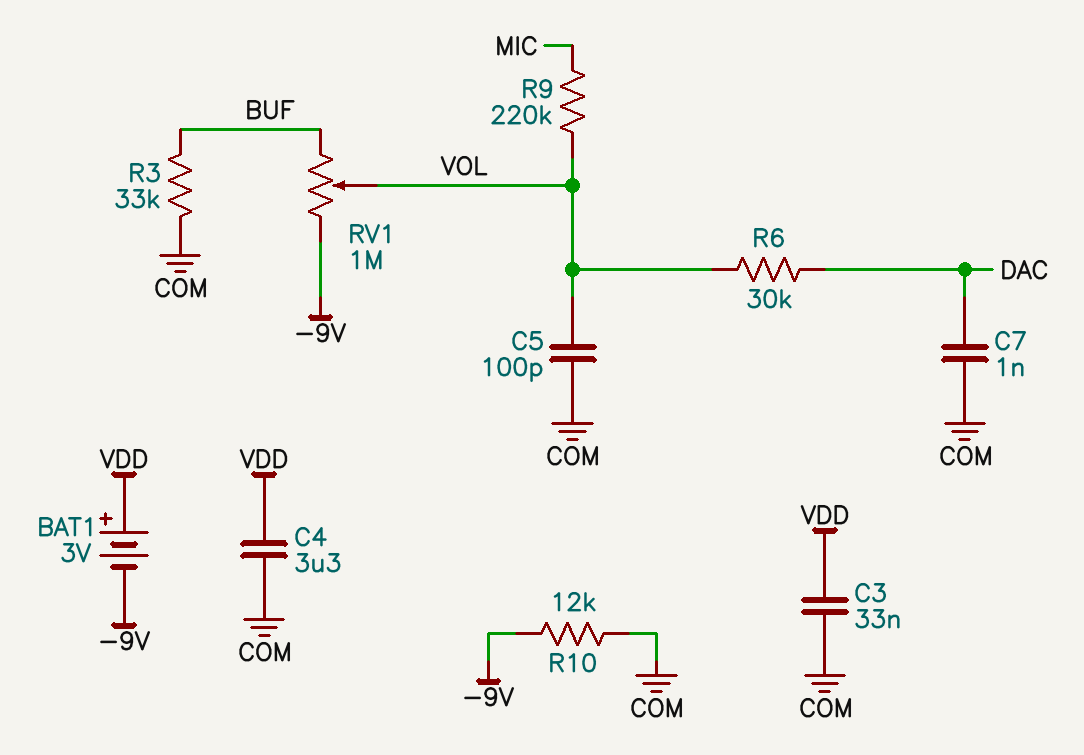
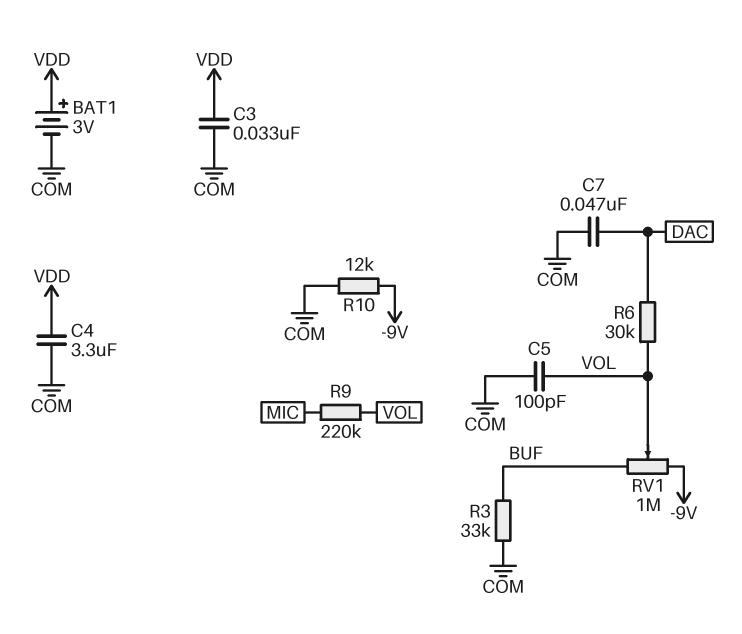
BAT1: 3V (plus VDD, minus -9V) -> 3V (plus VDD, minus COM)
C7: 1nF (COM, DAC) -> 47nF (COM, DAC)

